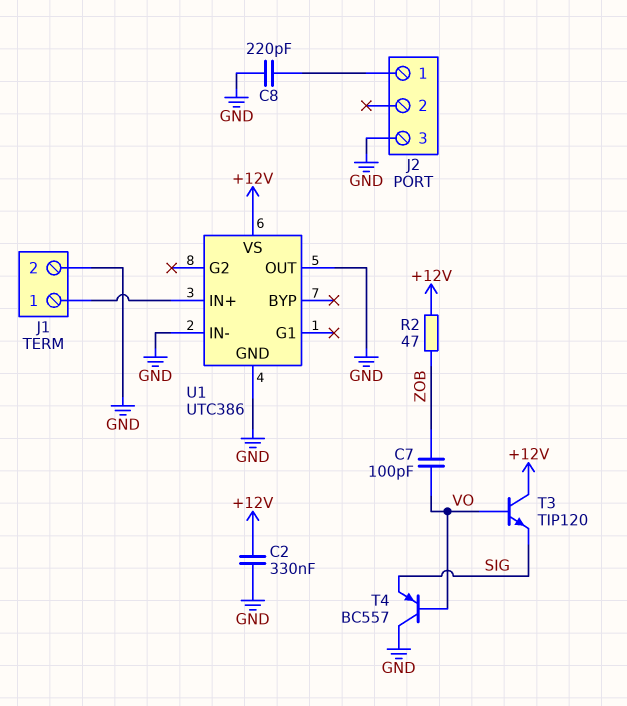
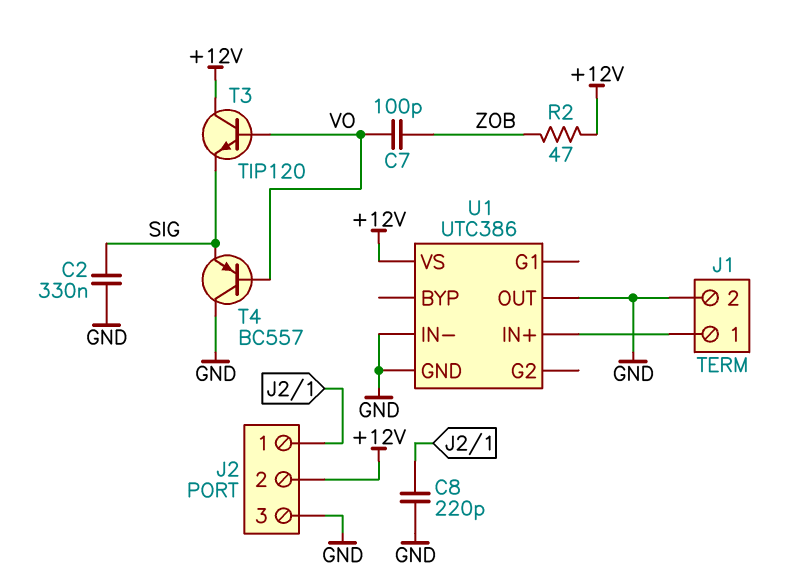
C2: 330nF (+12V, GND) -> 330nF (GND, SIG)
J2 pin 2: none -> +12V

